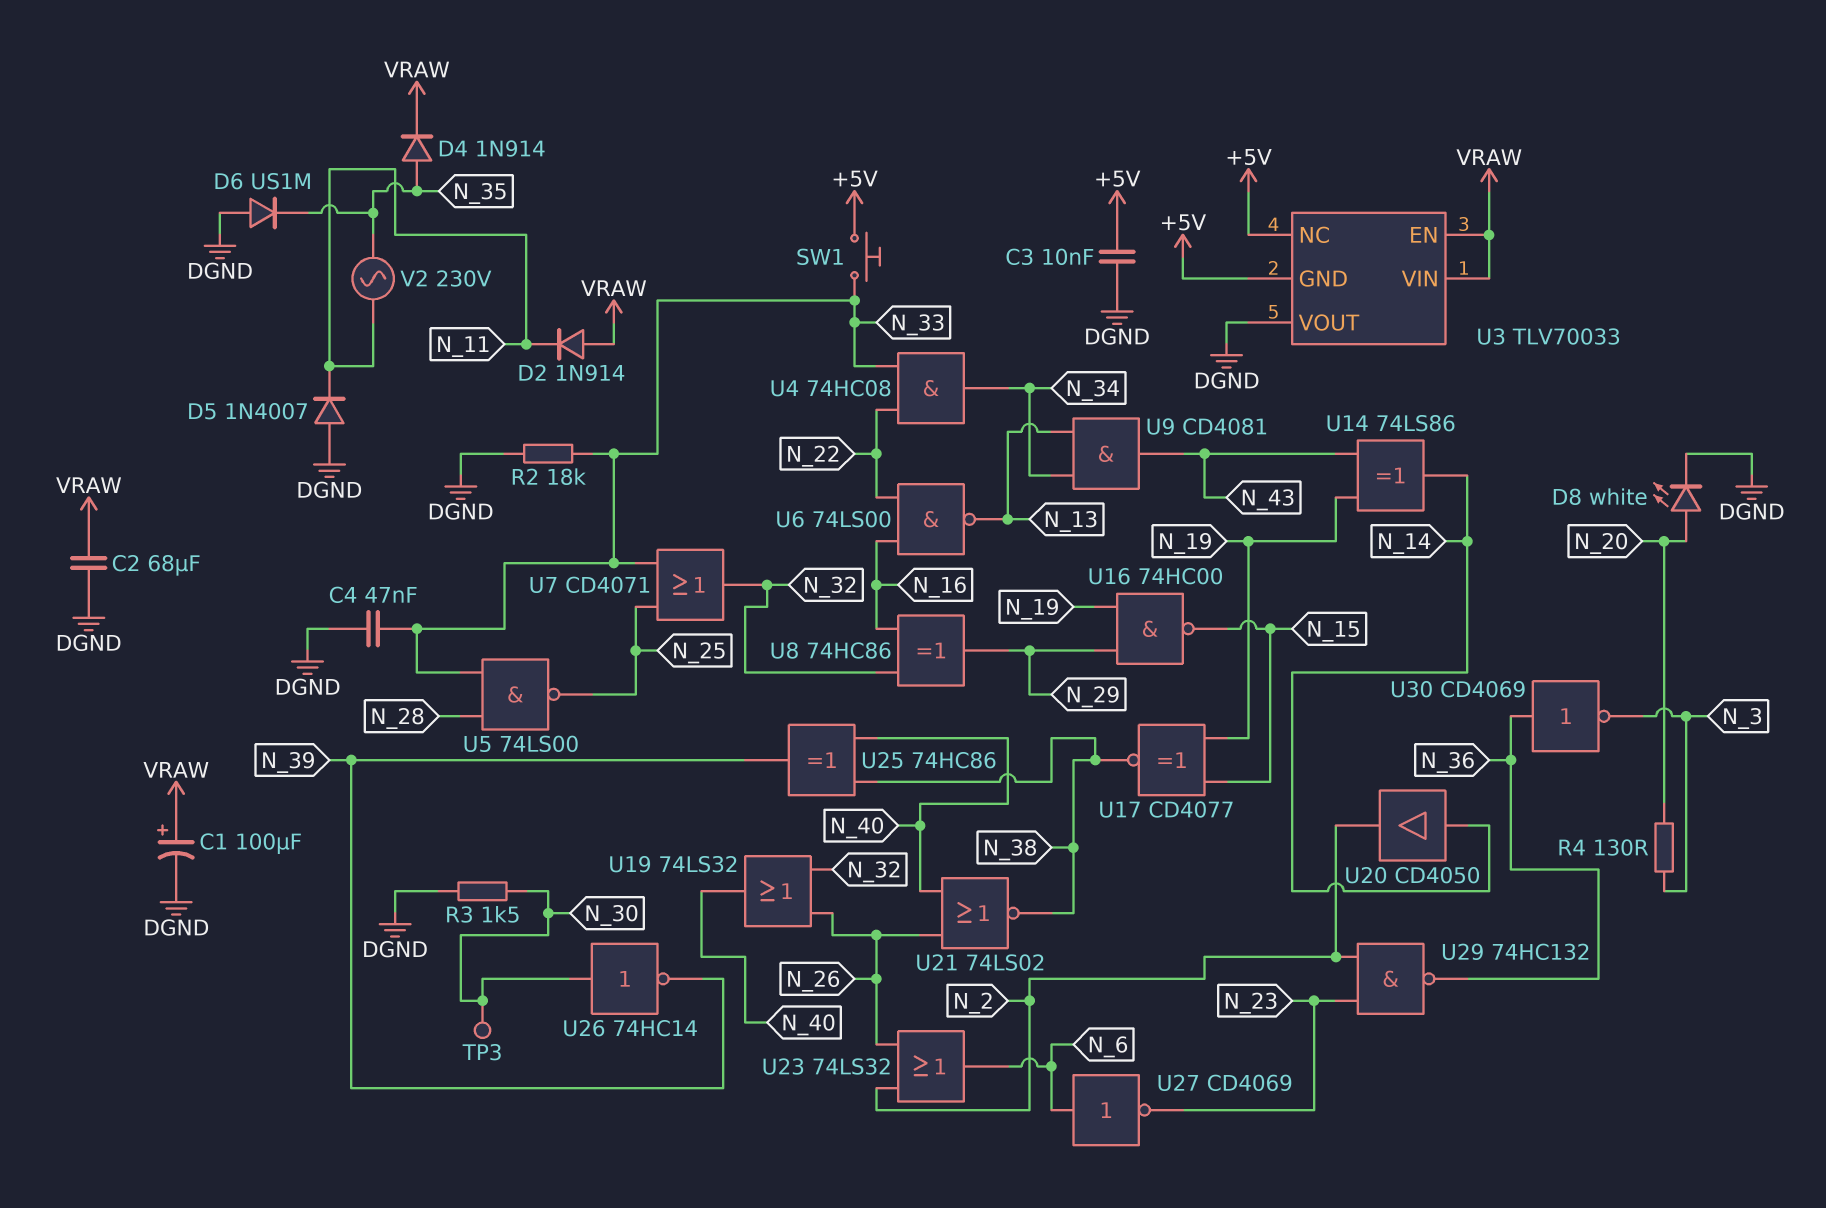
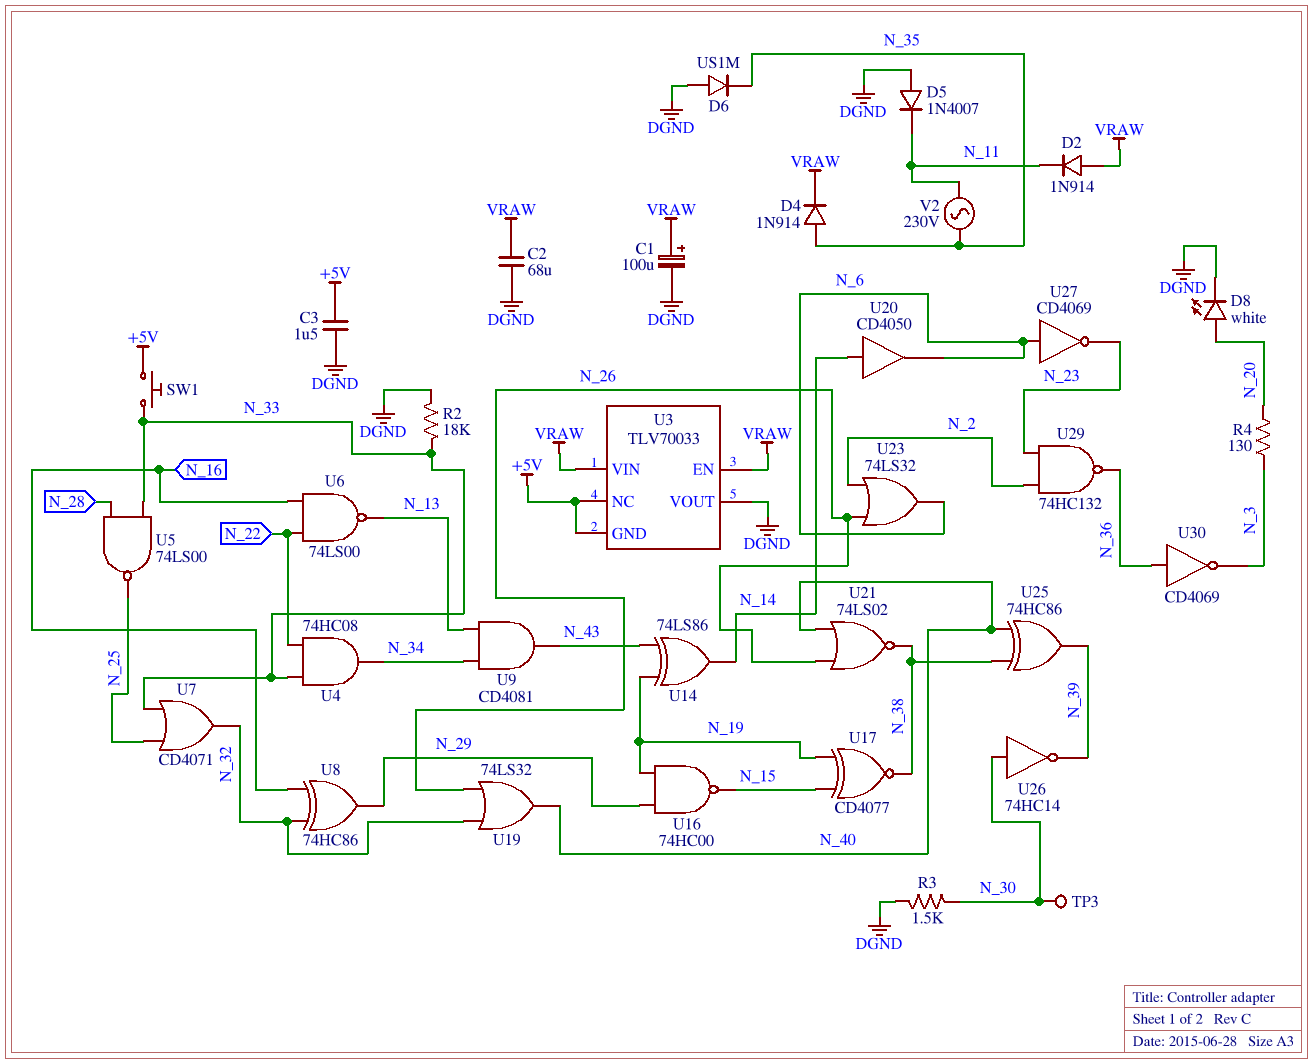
C3: 10nF (+5V, DGND) -> 1.5uF (+5V, DGND)
C4: 47nF (DGND, N_33) -> none
U20: buffer CD4050 (in N_14, out N_2) -> buffer CD4050 (in N_14, out N_6)

